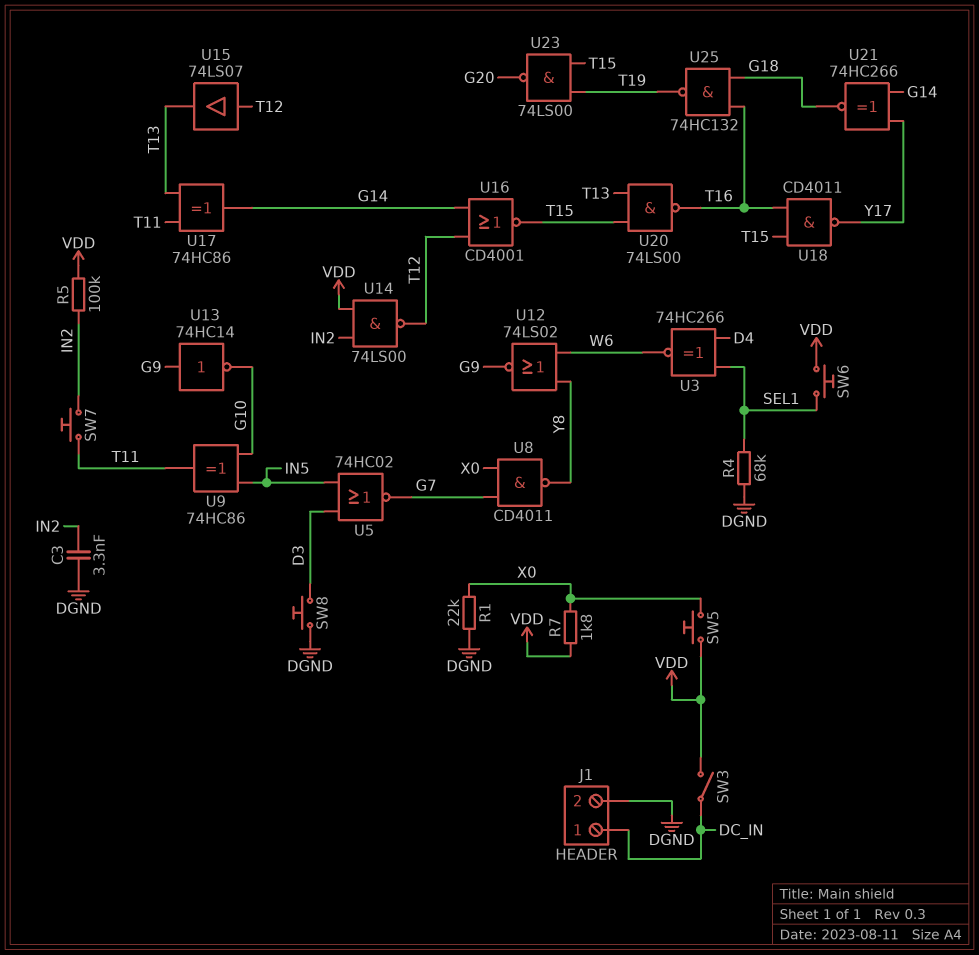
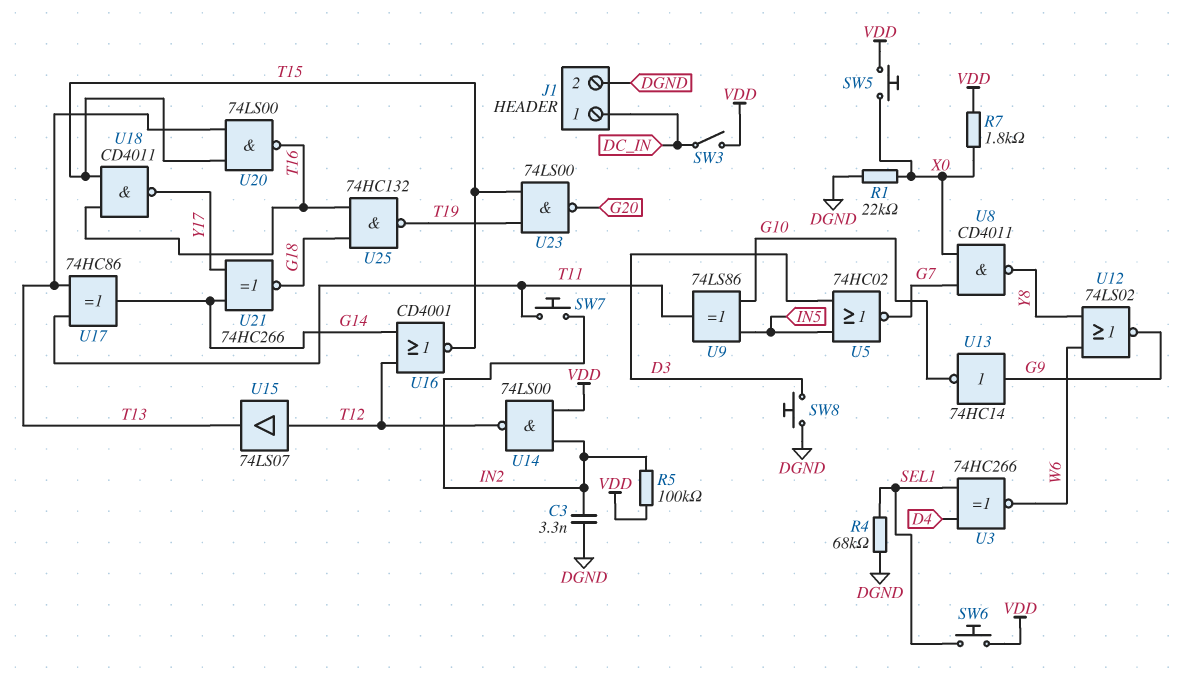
U9: XOR 74HC86 (in G10, in IN5, out T11) -> XOR 74LS86 (in G10, in IN5, out T11)

